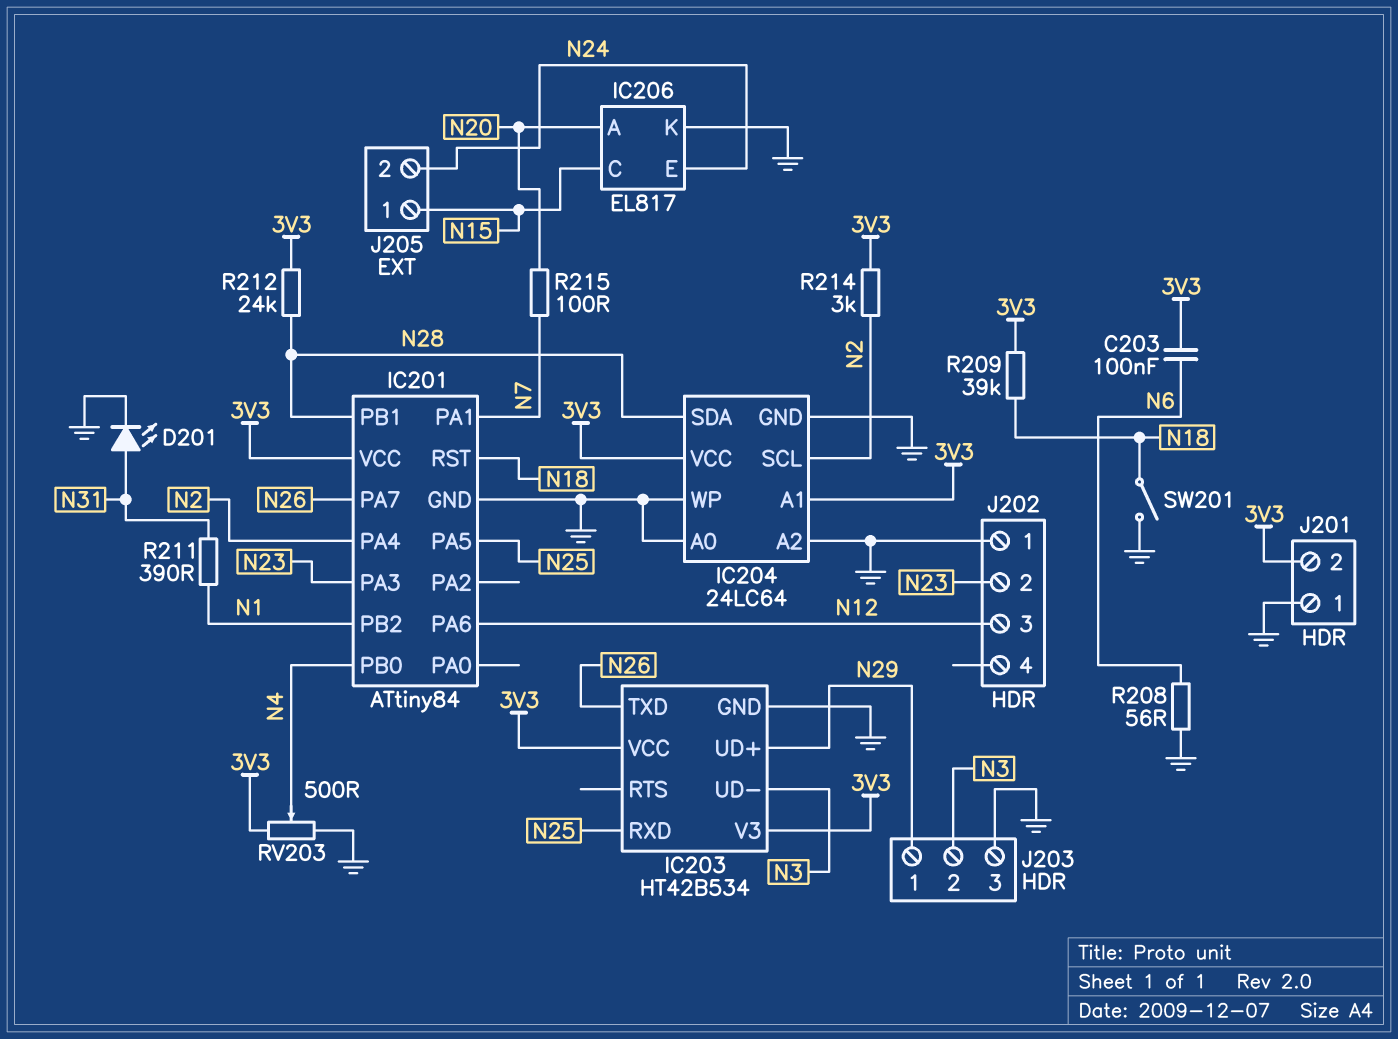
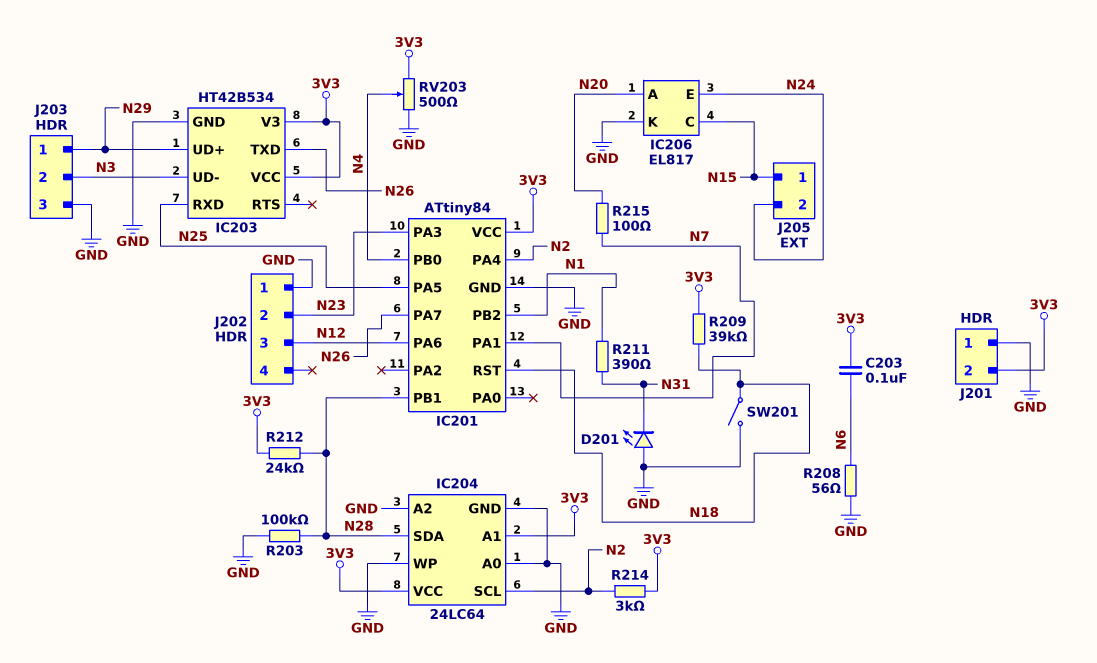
D201: LED (A N31, K GND) -> LED (A GND, K N31)
R203: none -> 100k (GND, N28)

